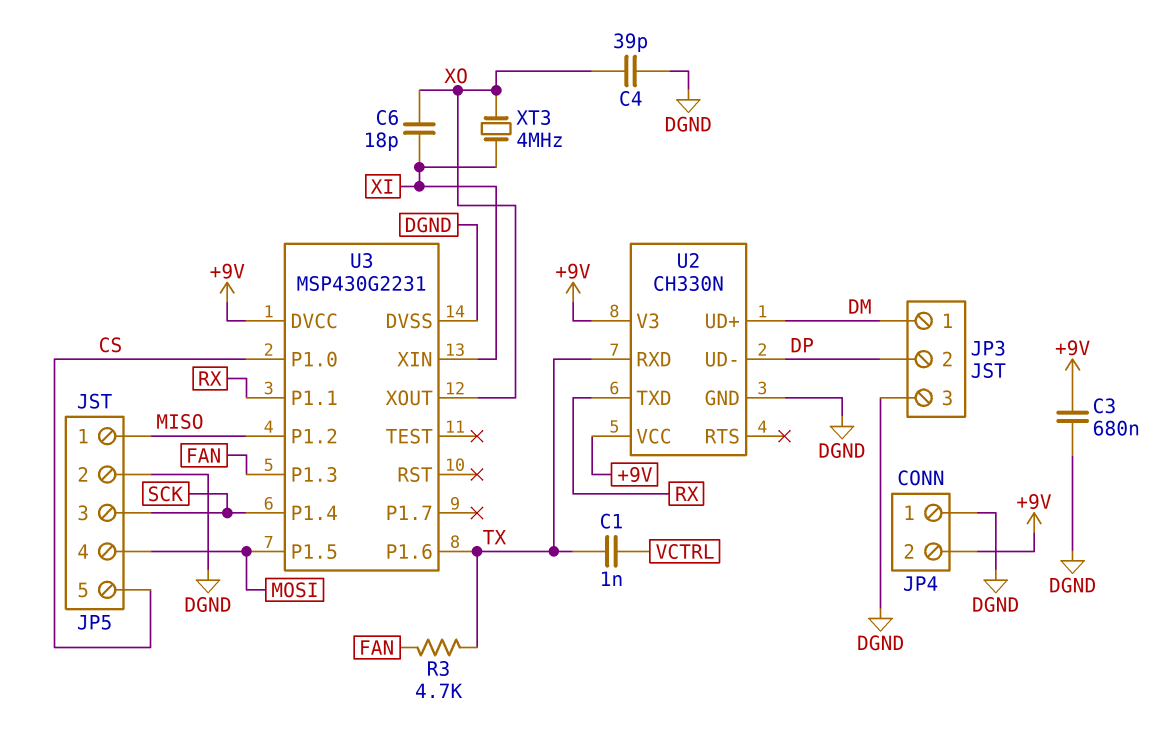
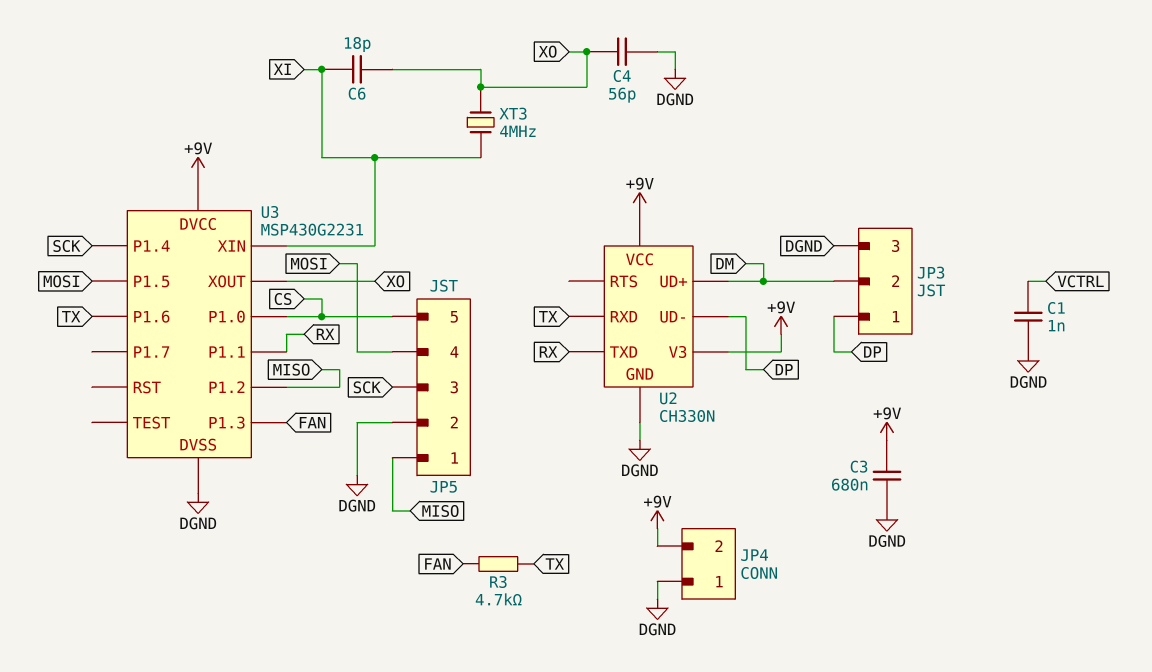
C1: 1nF (TX, VCTRL) -> 1nF (DGND, VCTRL)
C4: 39pF (DGND, XO) -> 56pF (DGND, XO)
JP3 pin 1: DM -> DP
JP3 pin 2: DP -> DM

